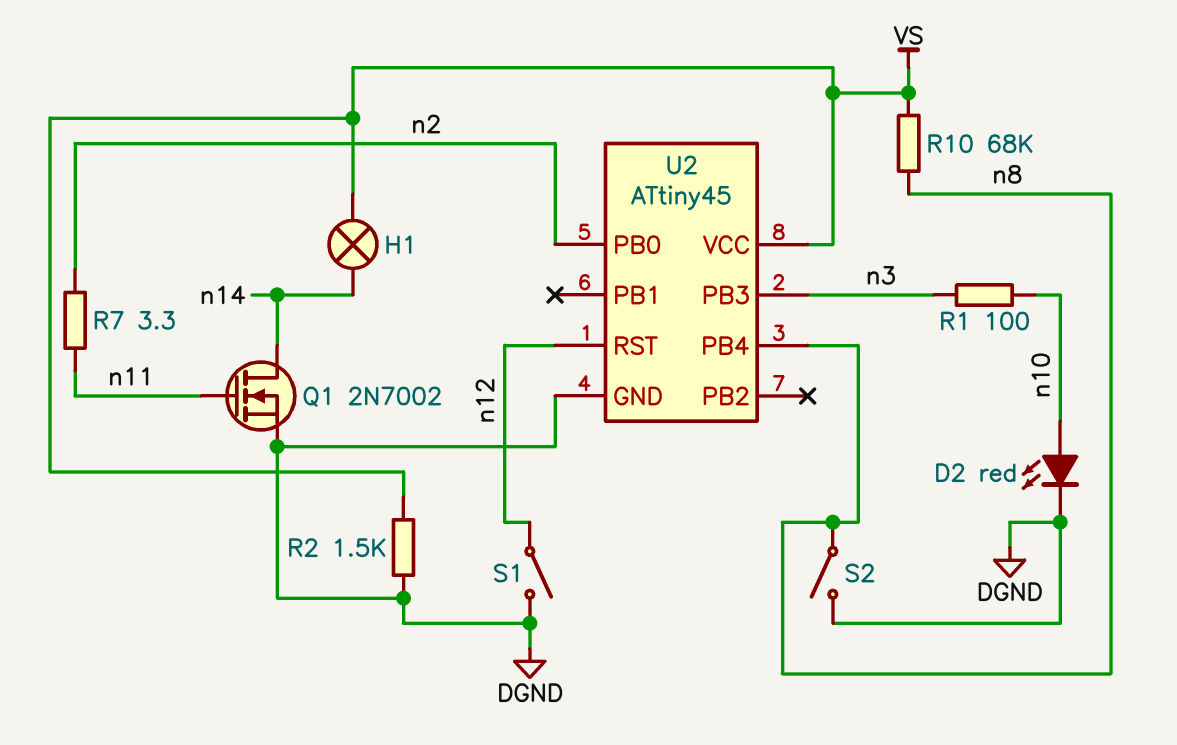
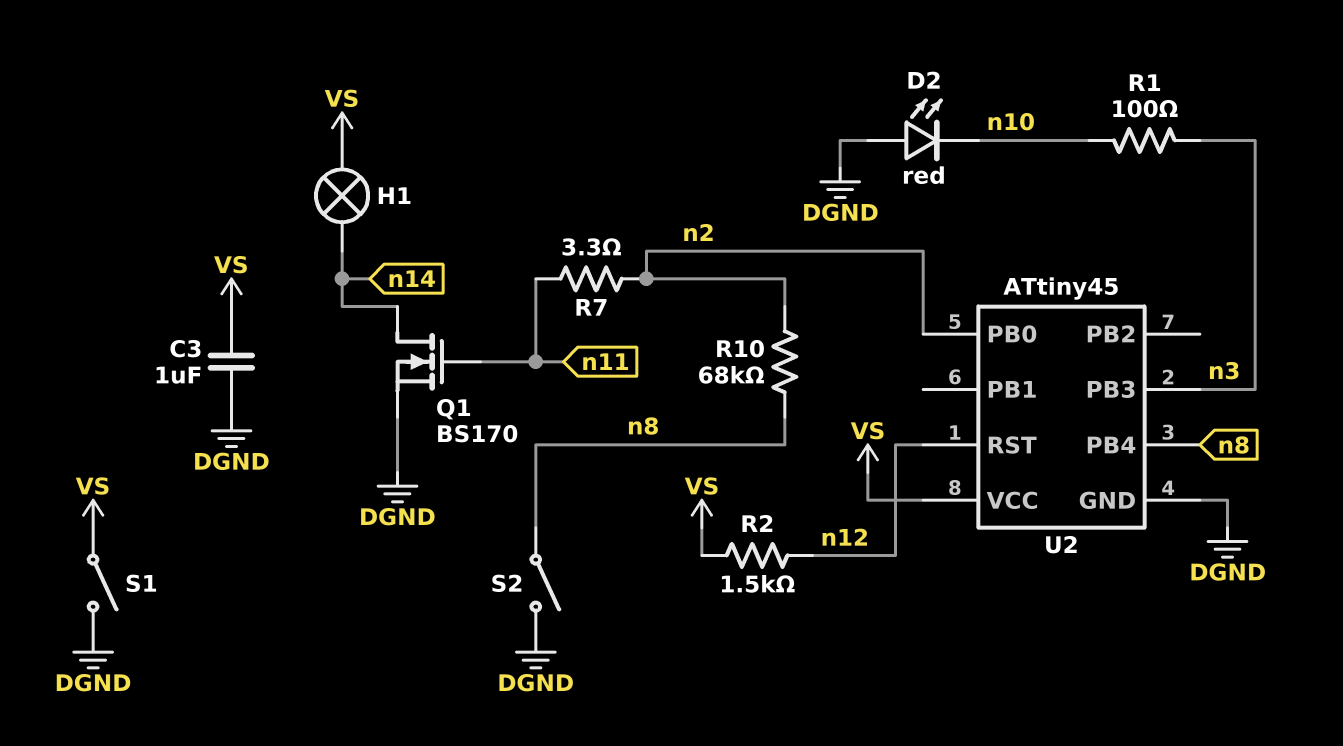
C3: none -> 1uF (DGND, VS)
D2: LED red (A n10, K DGND) -> LED red (A DGND, K n10)
Q1: NMOS 2N7002 (G n11, D n14, S DGND) -> NMOS BS170 (G n11, D n14, S DGND)
R2: 1.5k (DGND, VS) -> 1.5k (VS, n12)
R10: 68k (VS, n8) -> 68k (n2, n8)
S1: switch (DGND, n12) -> switch (DGND, VS)

